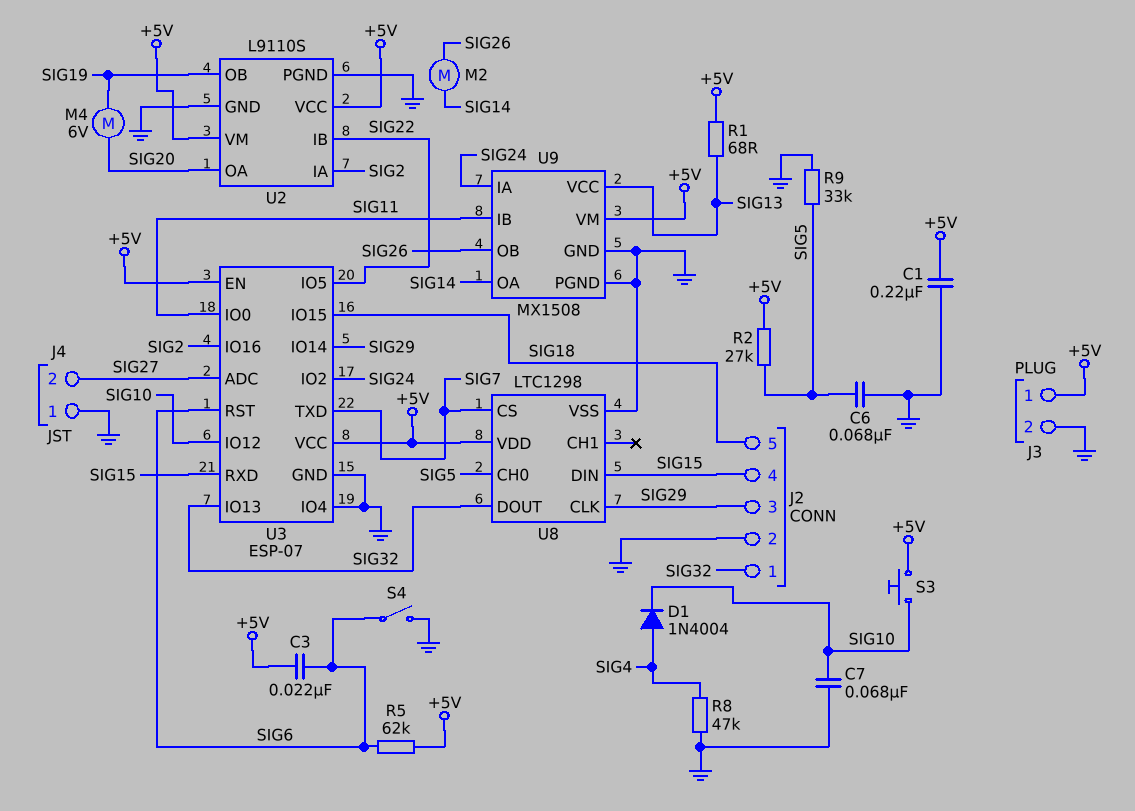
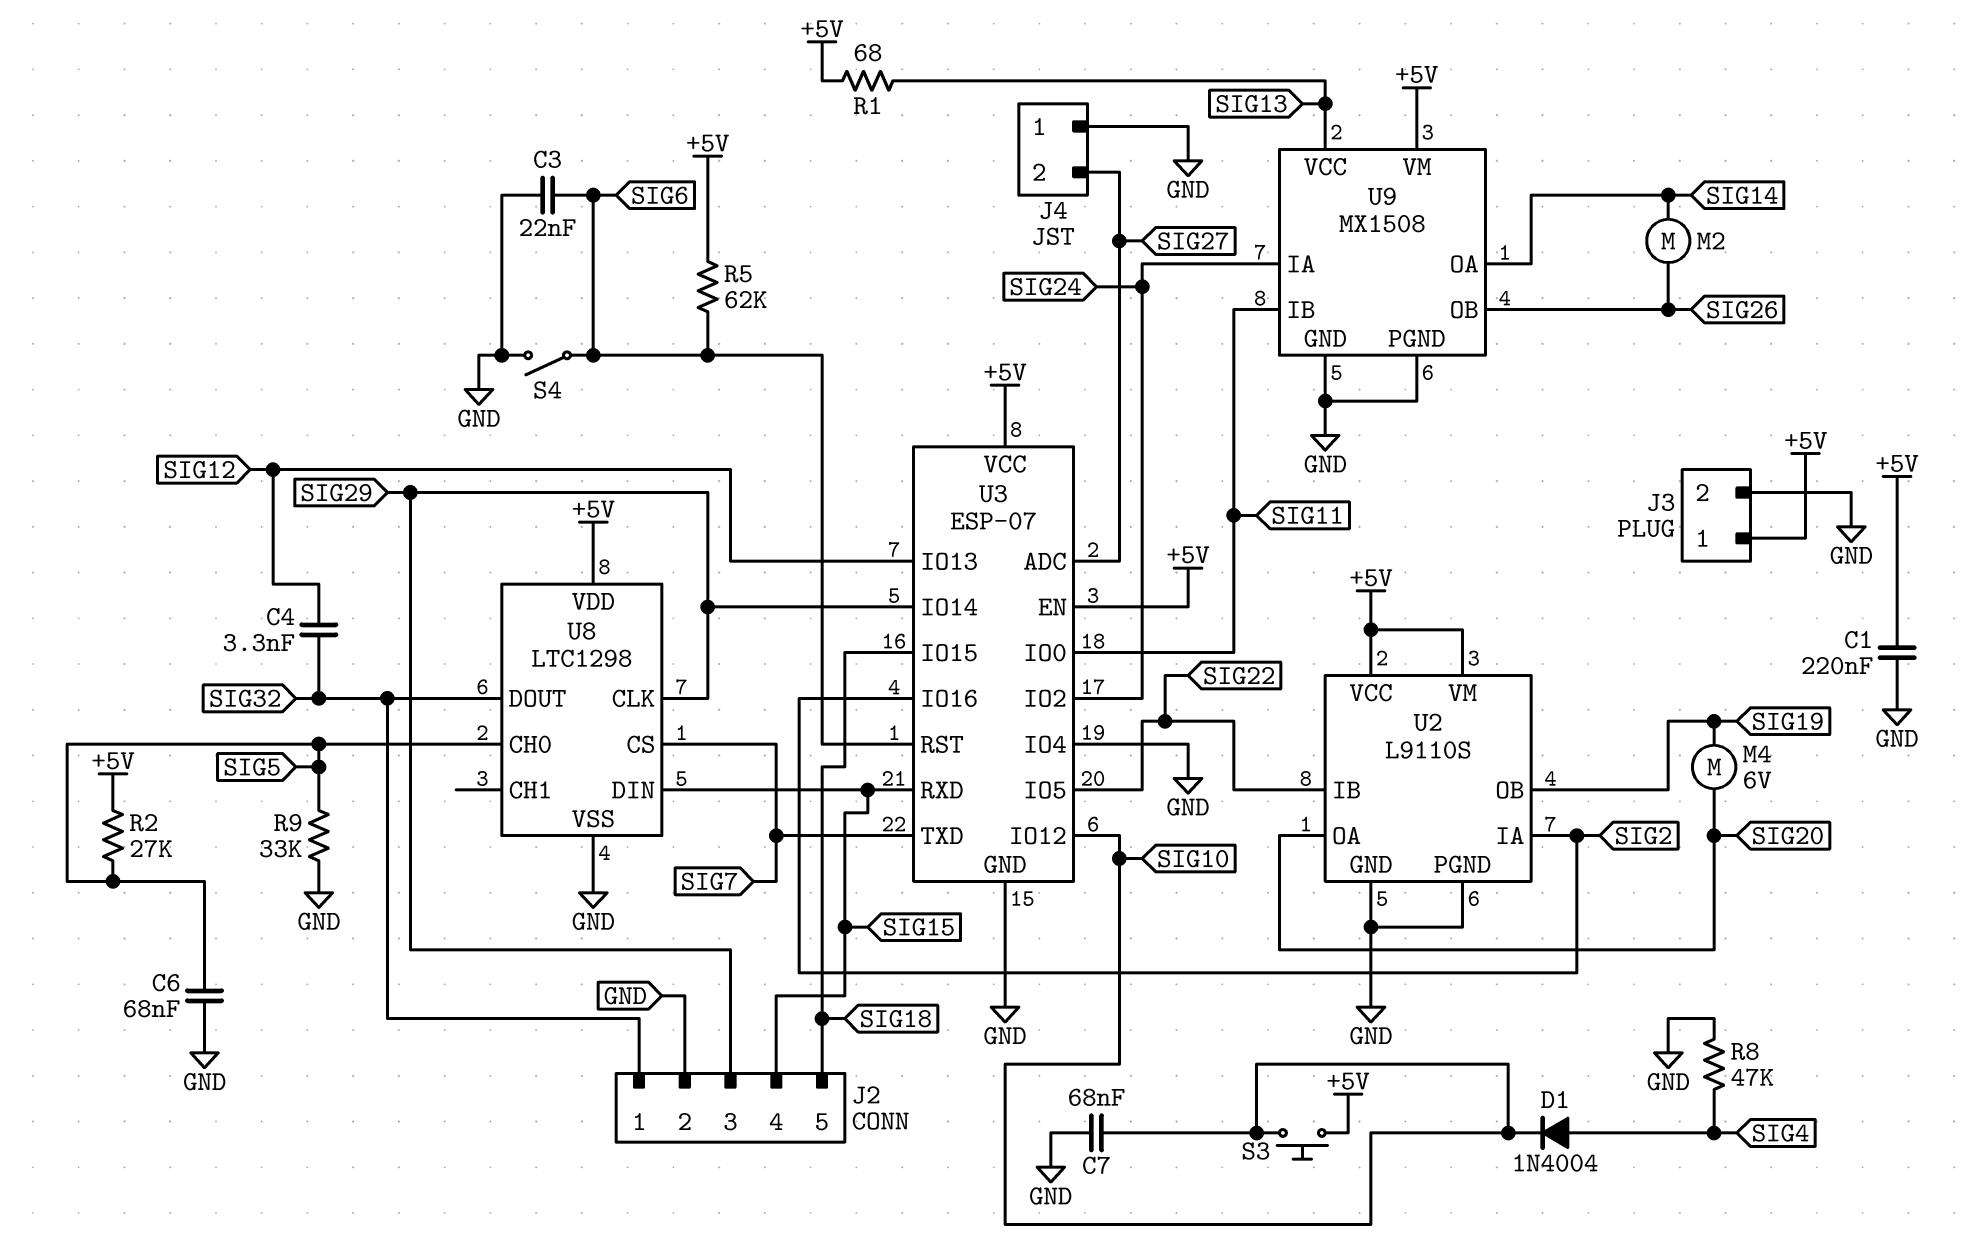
C3: 22nF (+5V, SIG6) -> 22nF (GND, SIG6)
C4: none -> 3.3nF (SIG12, SIG32)
U3 pin IO13: SIG32 -> SIG12

